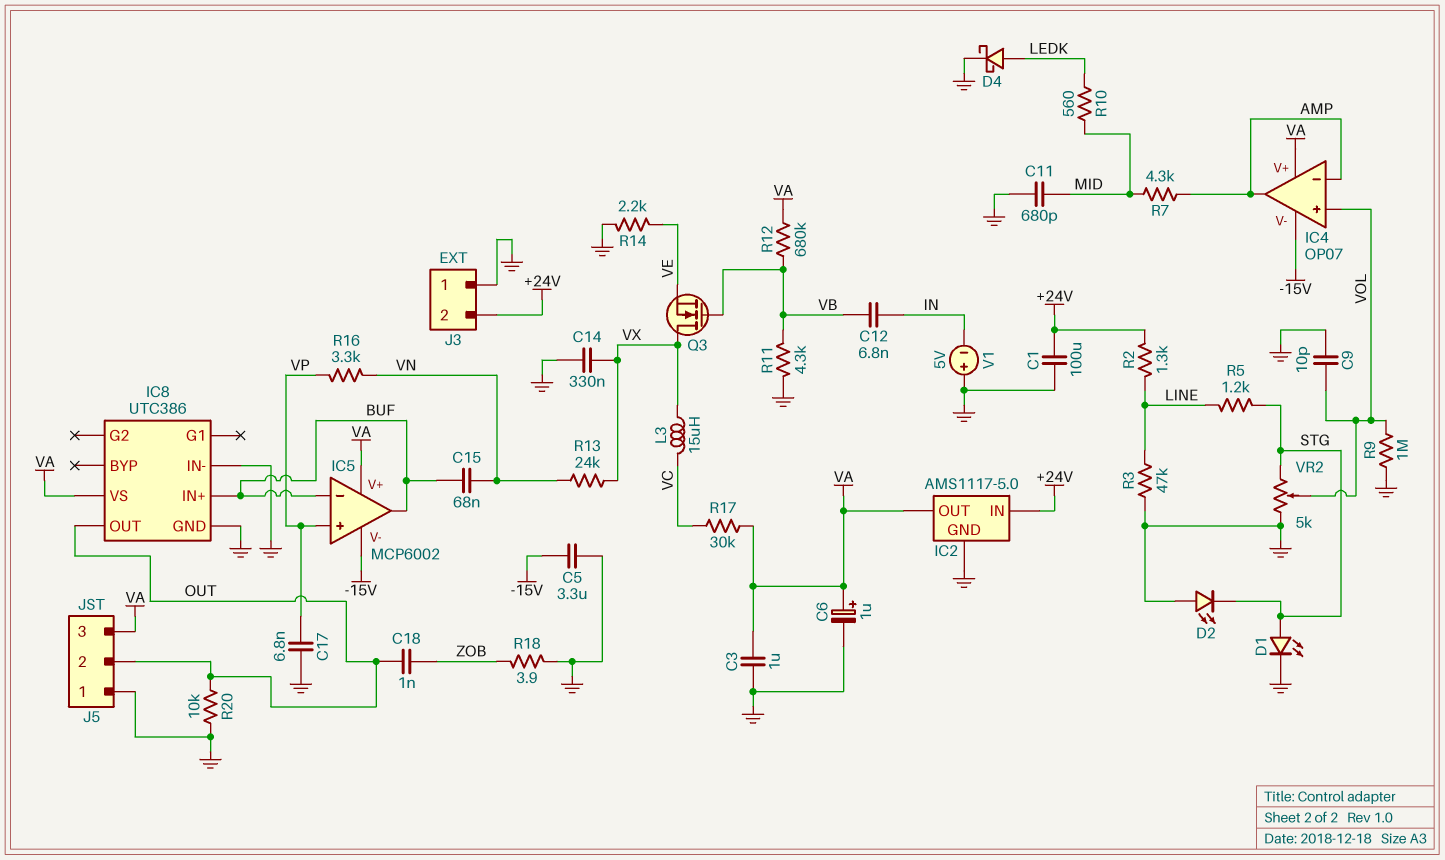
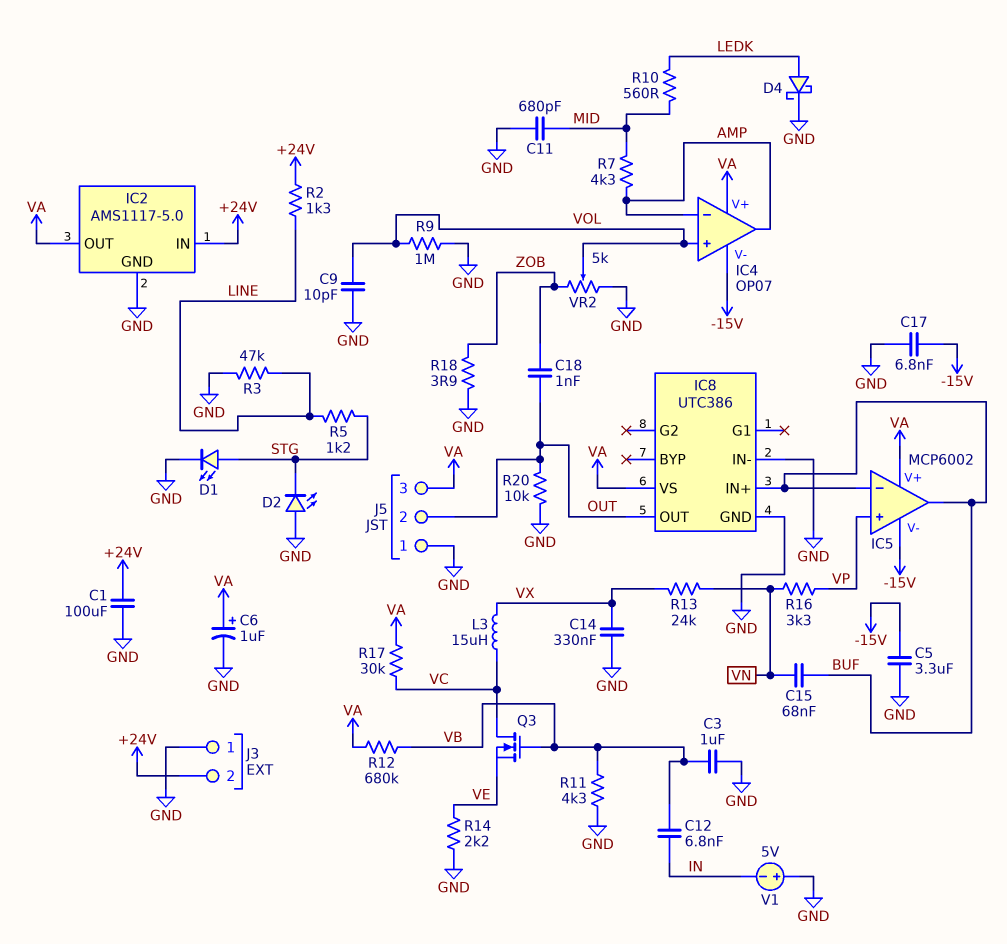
C3: 1uF (GND, VA) -> 1uF (GND, VB)
C17: 6.8nF (GND, VP) -> 6.8nF (-15V, GND)
Q3: NMOS (G VB, D VX, S VE) -> NMOS (G VB, D VC, S VE)
VR2: 5k (GND, STG, wiper VOL) -> 5k (GND, ZOB, wiper VOL)

